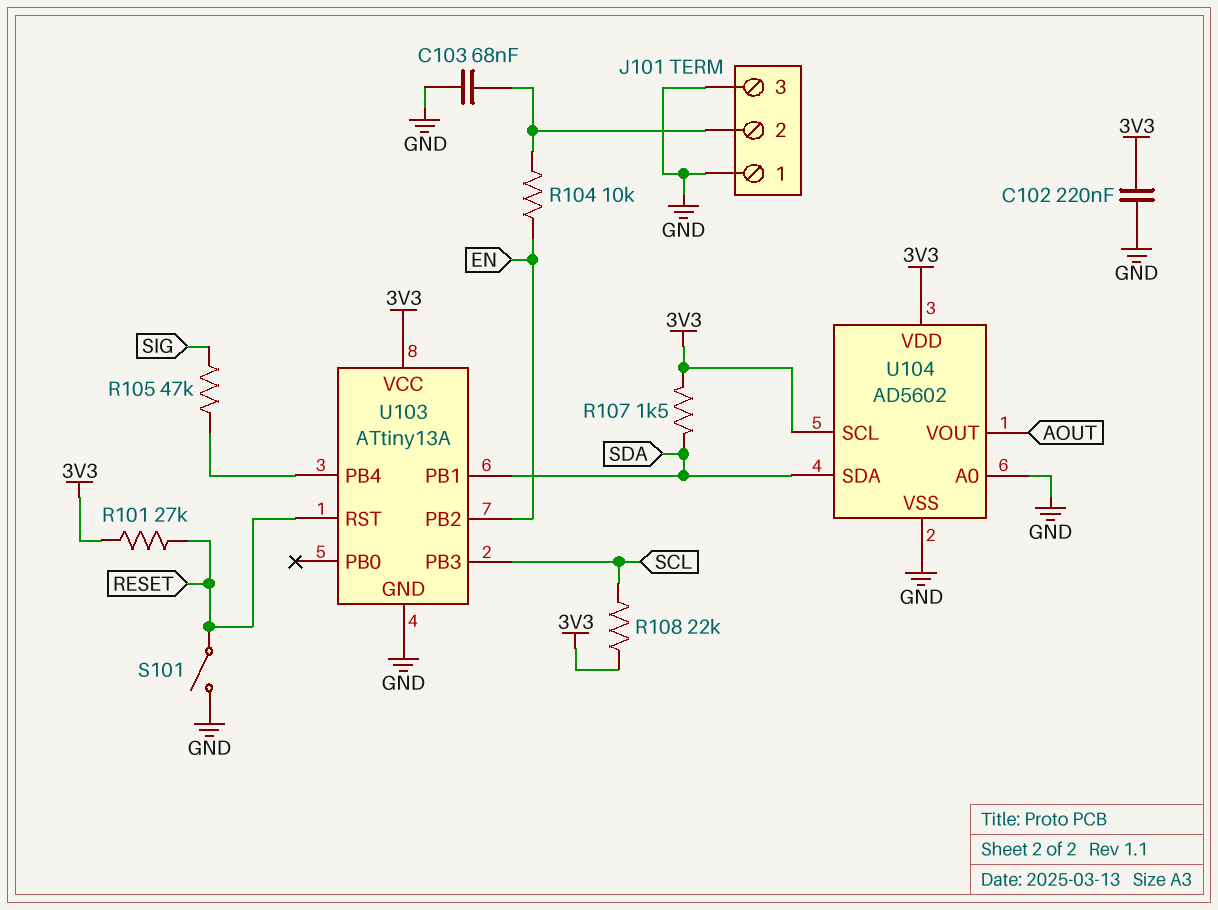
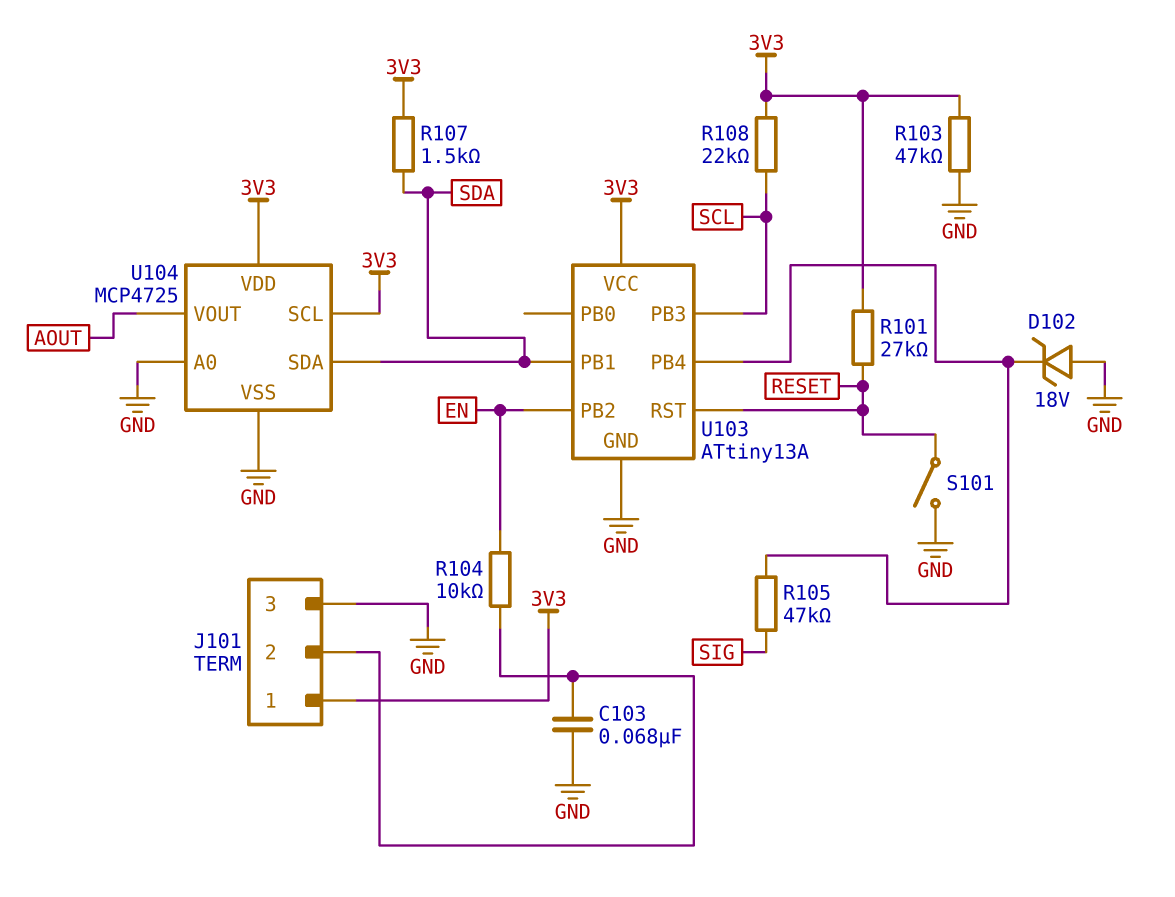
C102: 220nF (3V3, GND) -> none
D102: none -> zener 18V (A GND, K U103/PB4)
J101 pin 1: GND -> 3V3
R103: none -> 47k (3V3, GND)
U104: AD5602 -> MCP4725

